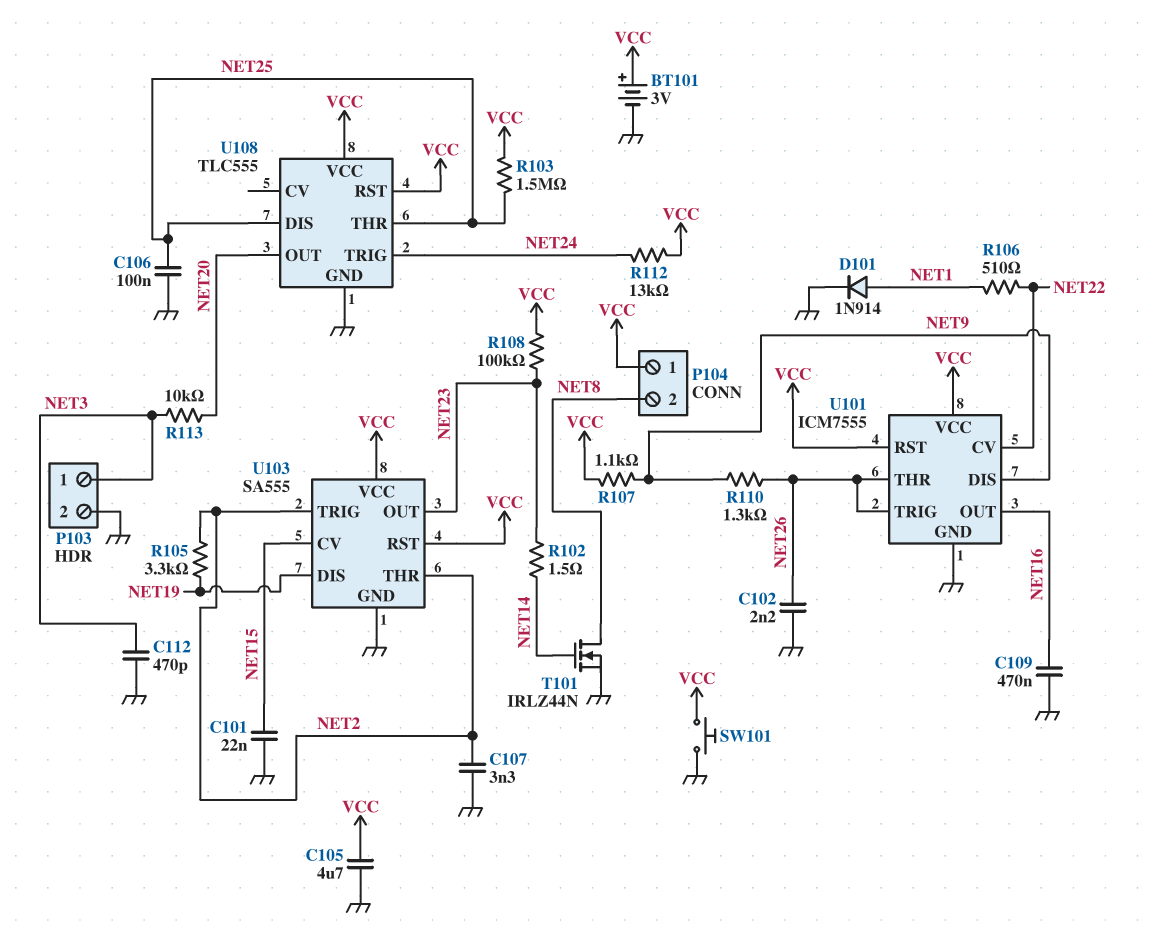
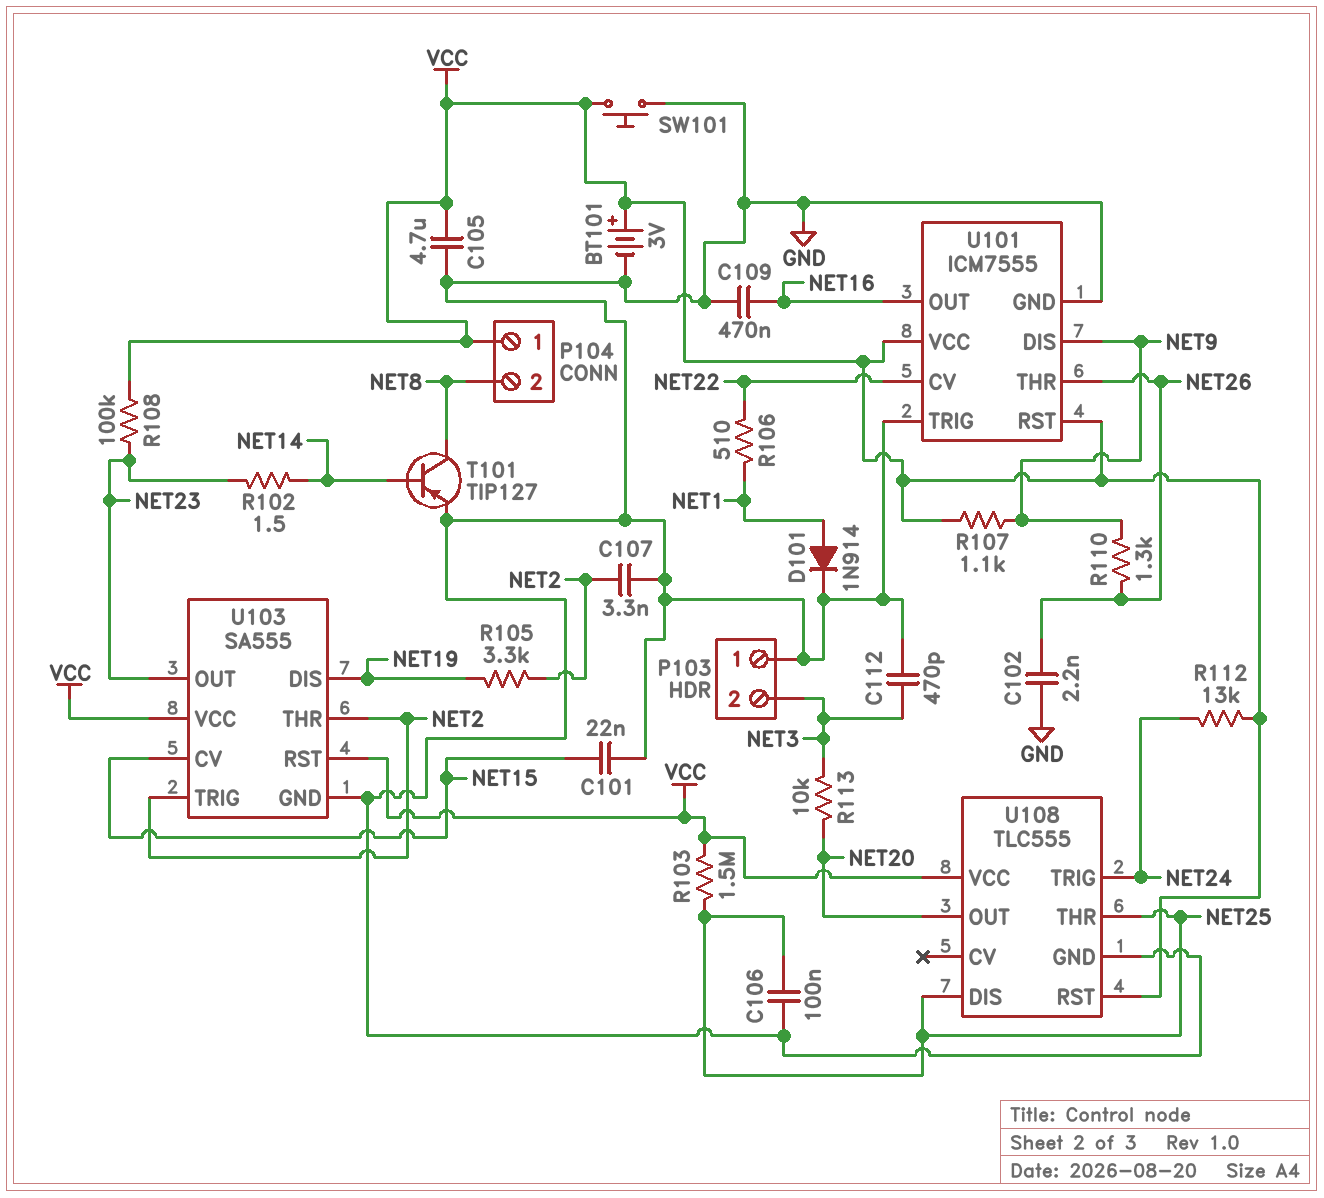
P103 pin 1: NET3 -> GND
P103 pin 2: GND -> NET3
T101: NMOS IRLZ44N (G NET14, D NET8, S GND) -> PNP TIP127 (B NET14, C NET8, E GND)
U101 pin TRIG: NET26 -> GND

